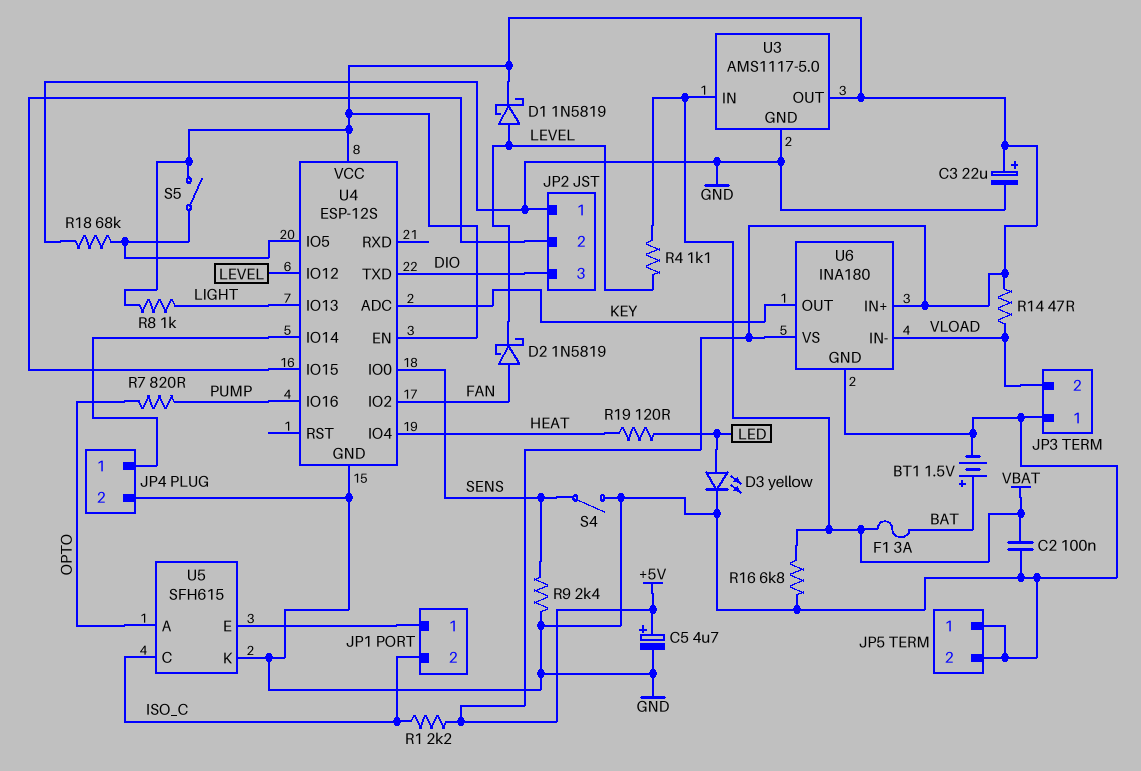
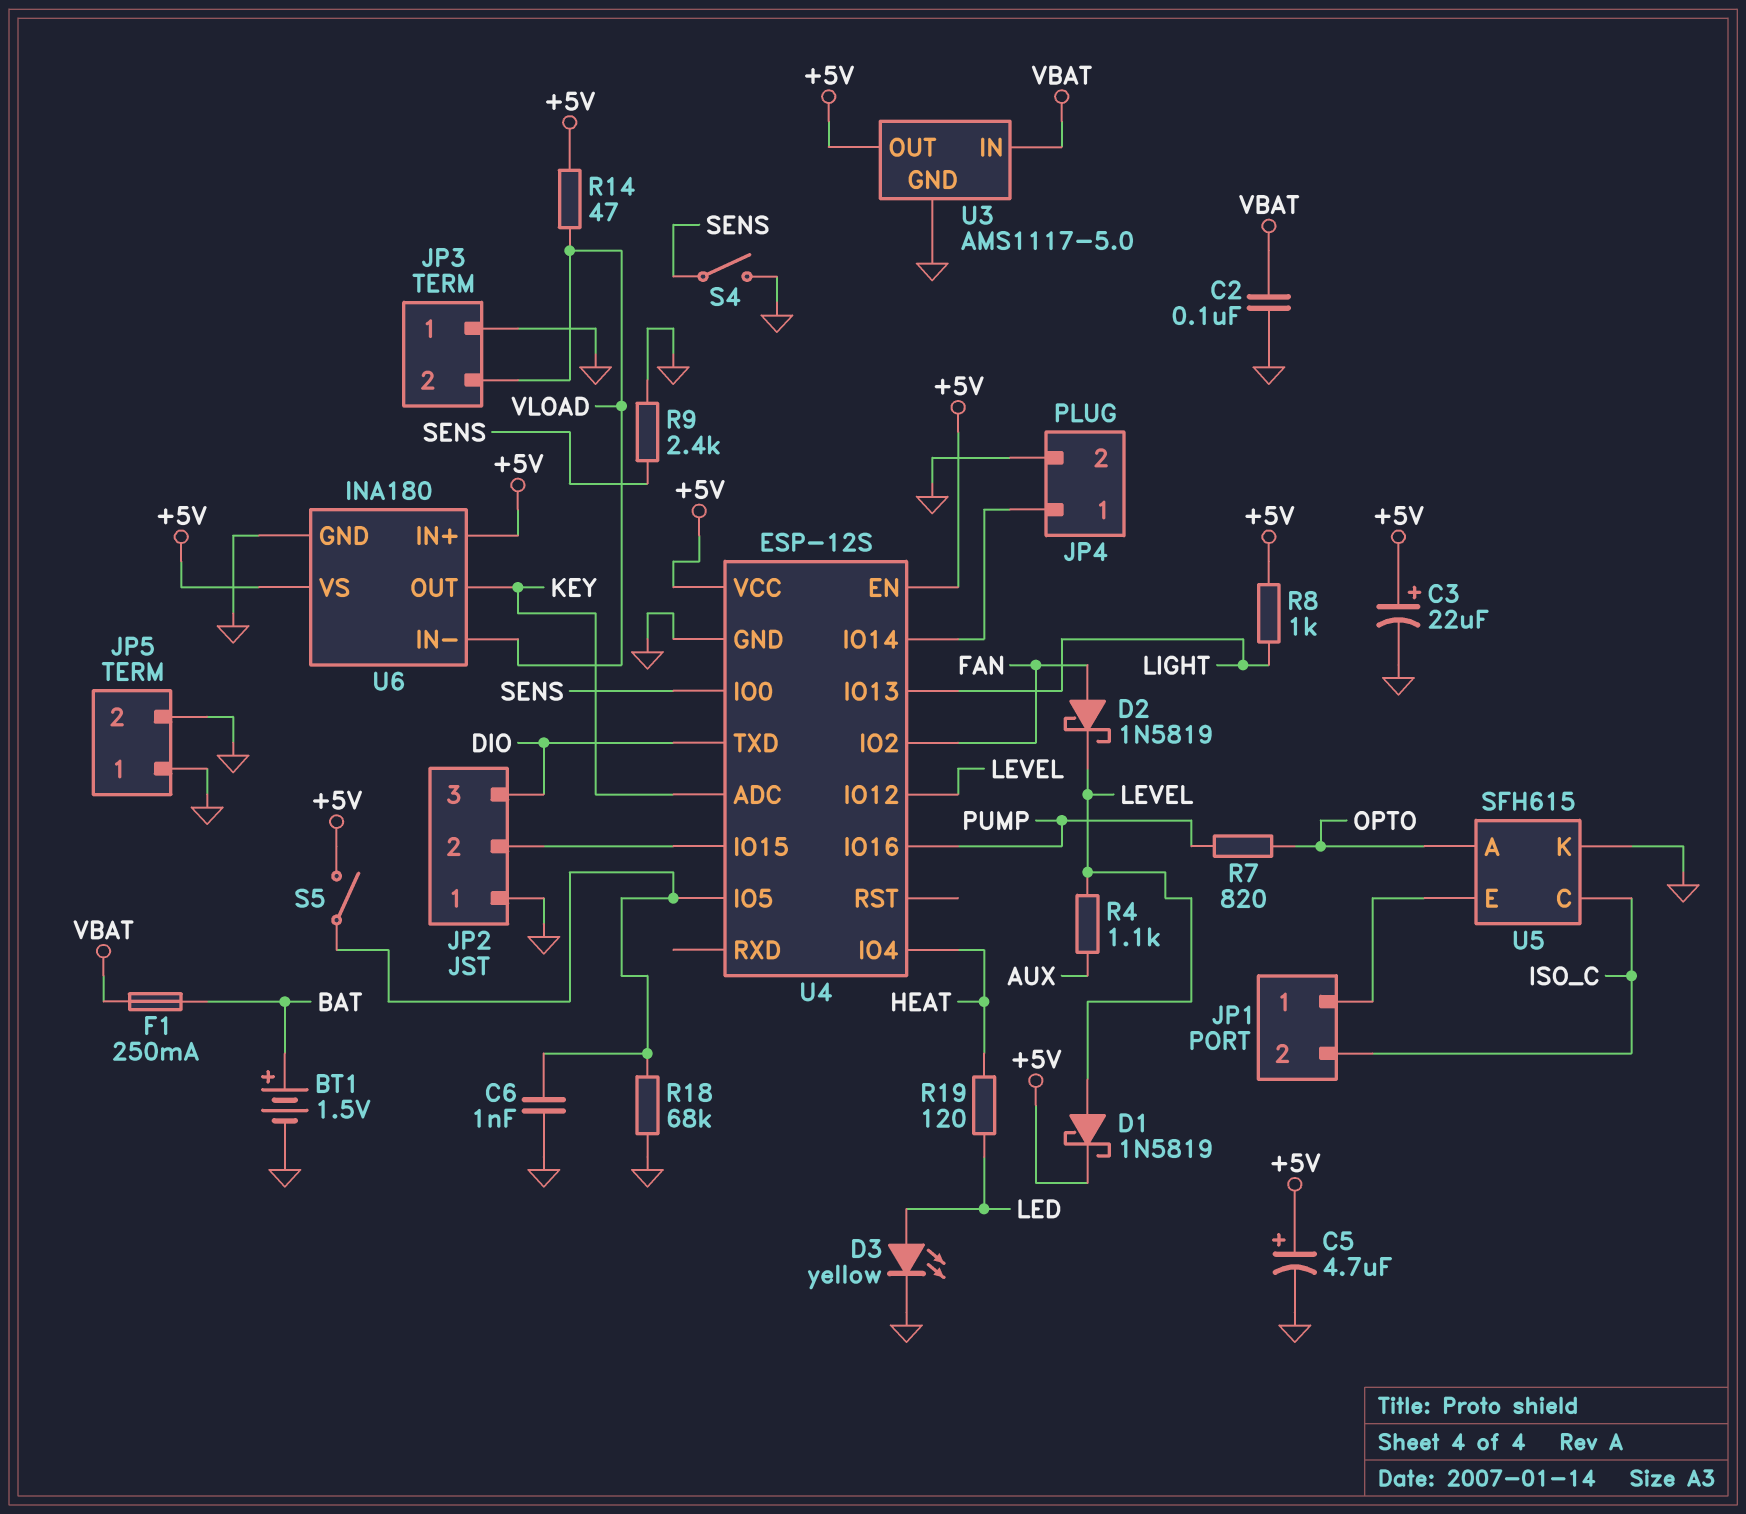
C6: none -> 1nF (GND, U4/IO5)
F1: 3A (BAT, VBAT) -> 250mA (BAT, VBAT)
R1: 2.2k (+5V, ISO_C) -> none
R4: 1.1k (LEVEL, VBAT) -> 1.1k (AUX, LEVEL)
R16: 6.8k (GND, VBAT) -> none

